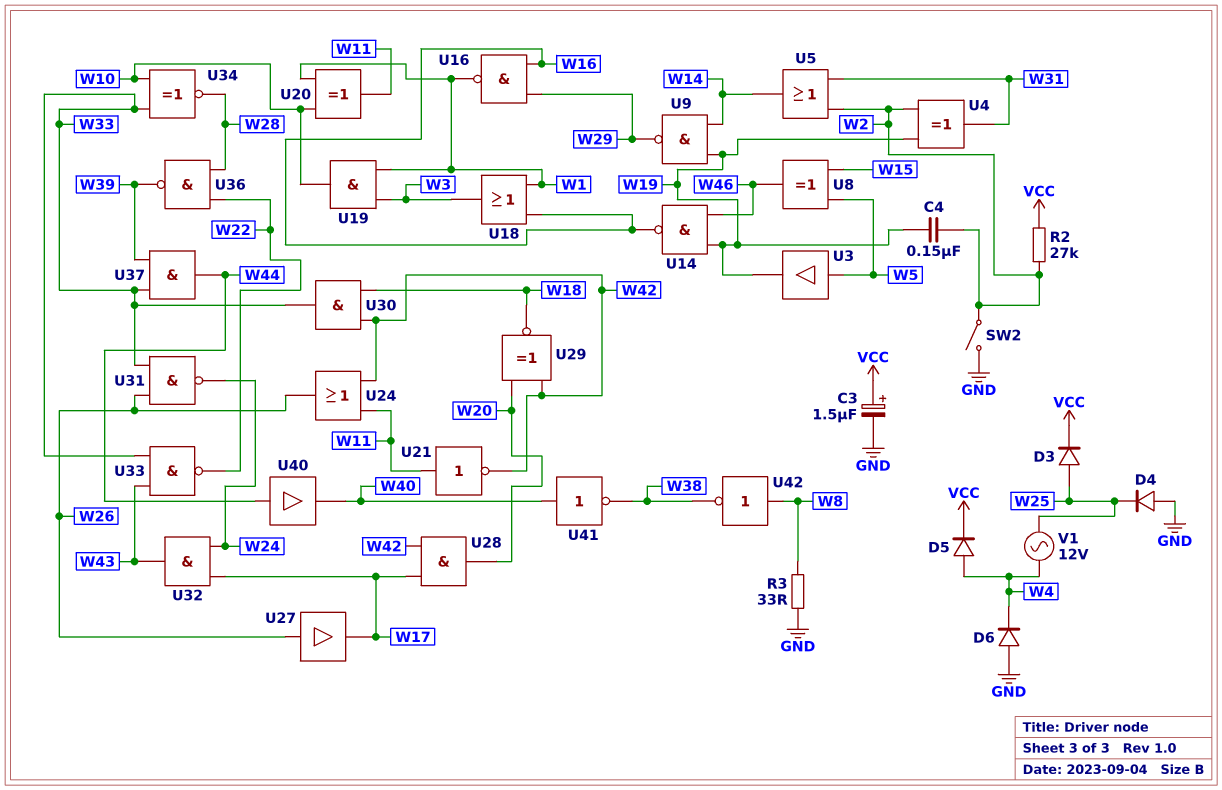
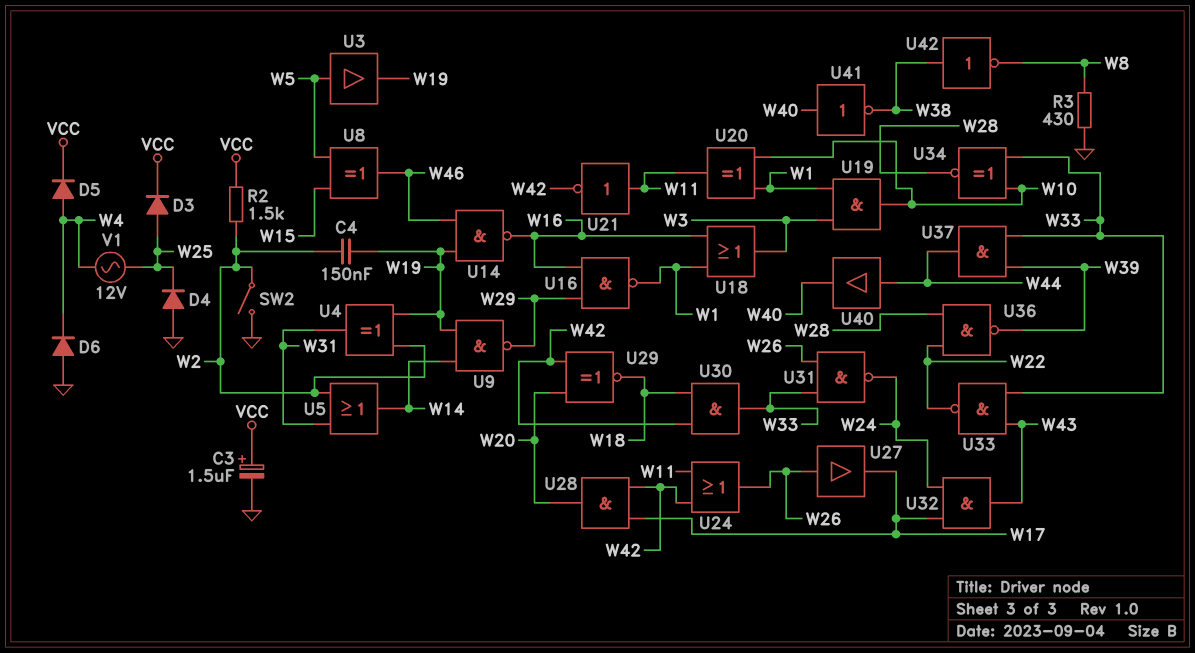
R2: 27k (VCC, W2) -> 1.5k (VCC, W2)
R3: 33 (GND, W8) -> 430 (GND, W8)
U42: NOT (in W8, out W38) -> NOT (in W38, out W8)

